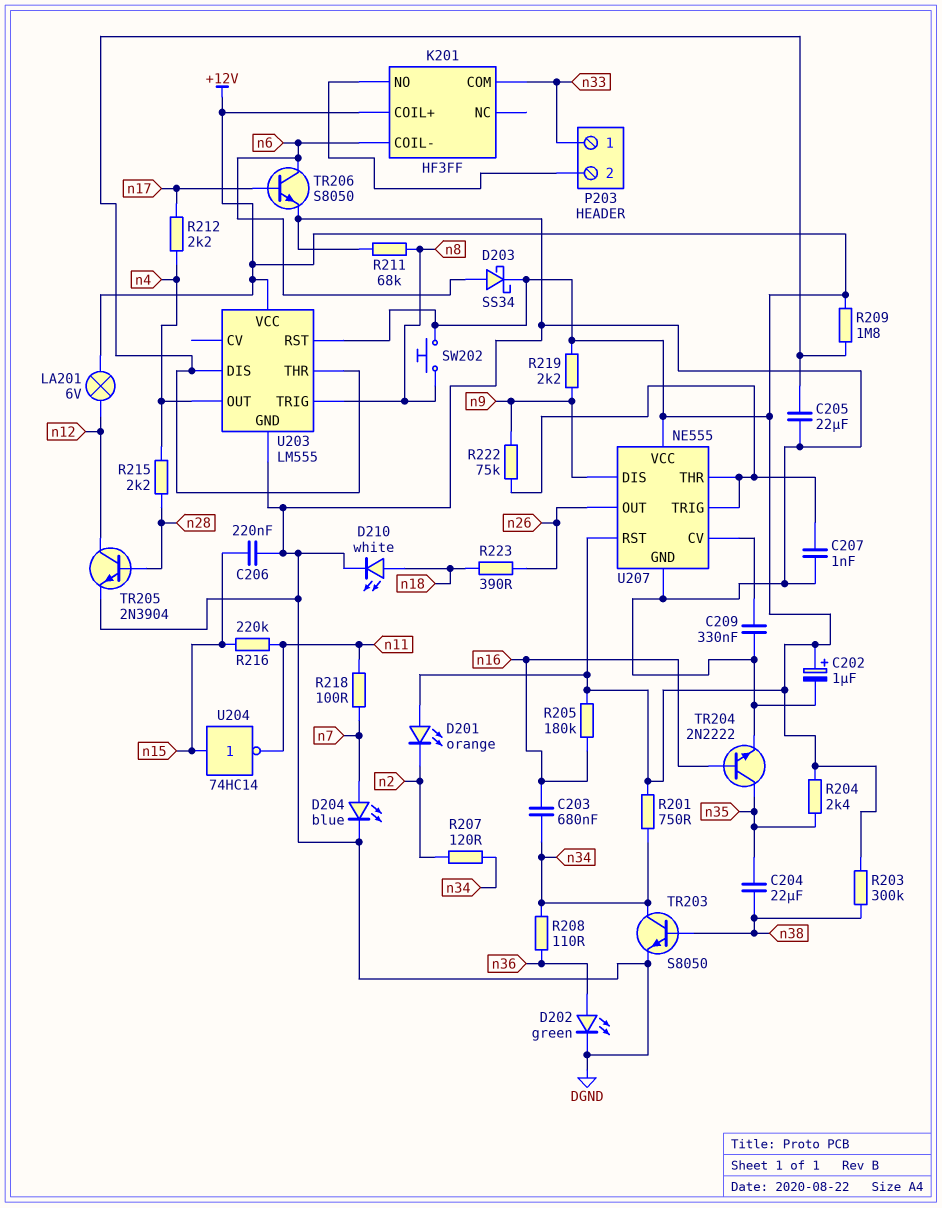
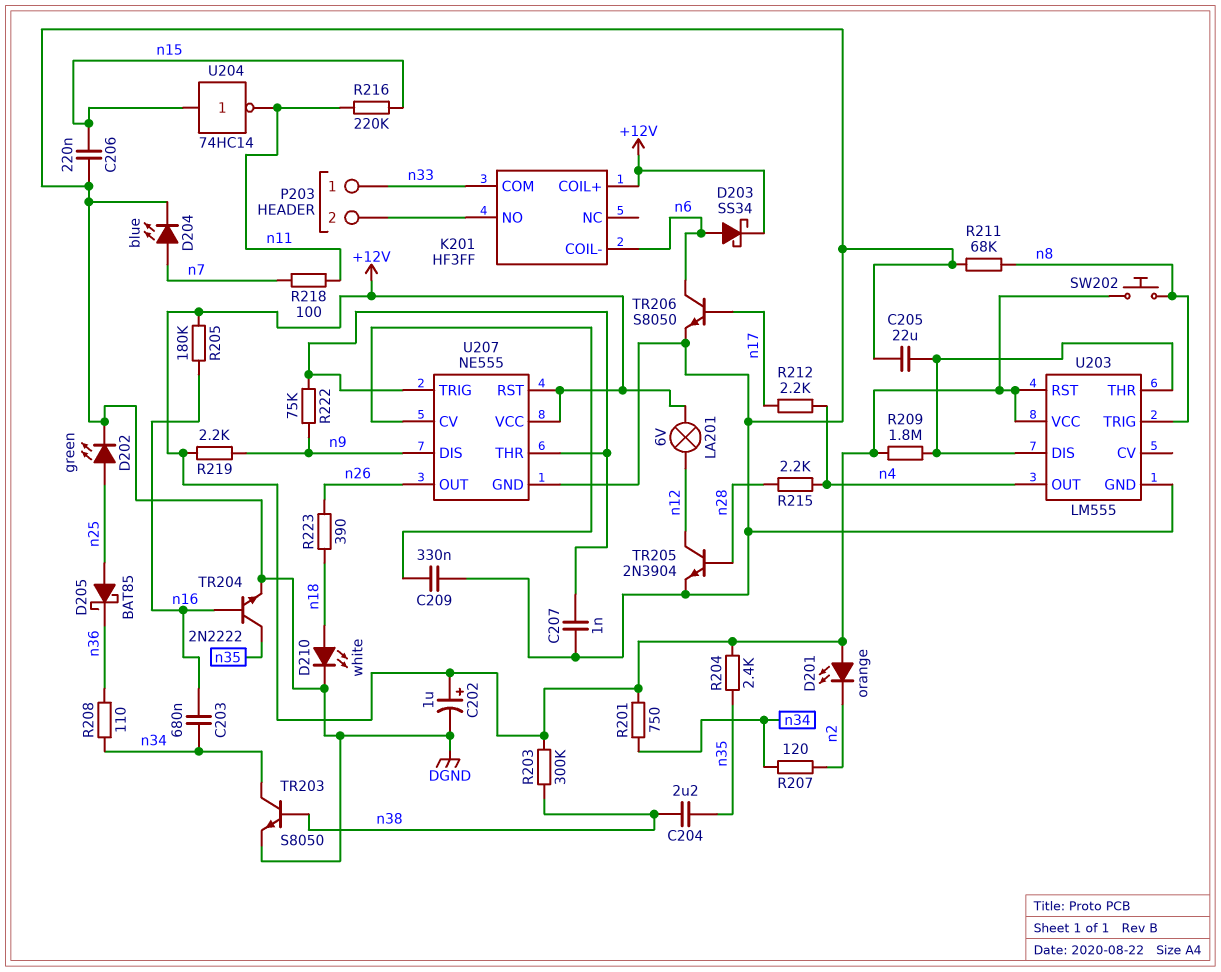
C204: 22uF (n35, n38) -> 2.2uF (n35, n38)
D202: LED green (A n36, K DGND) -> LED green (A n25, K DGND)
D205: none -> schottky BAT85 (A n25, K n36)

